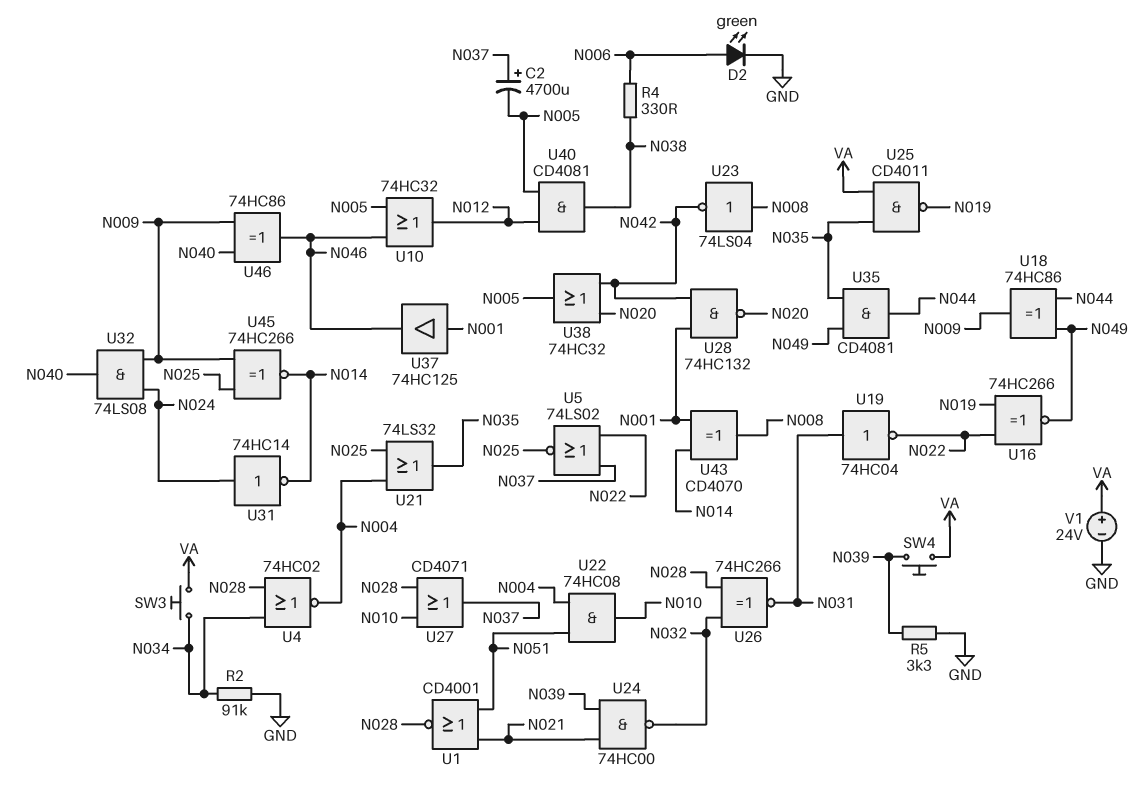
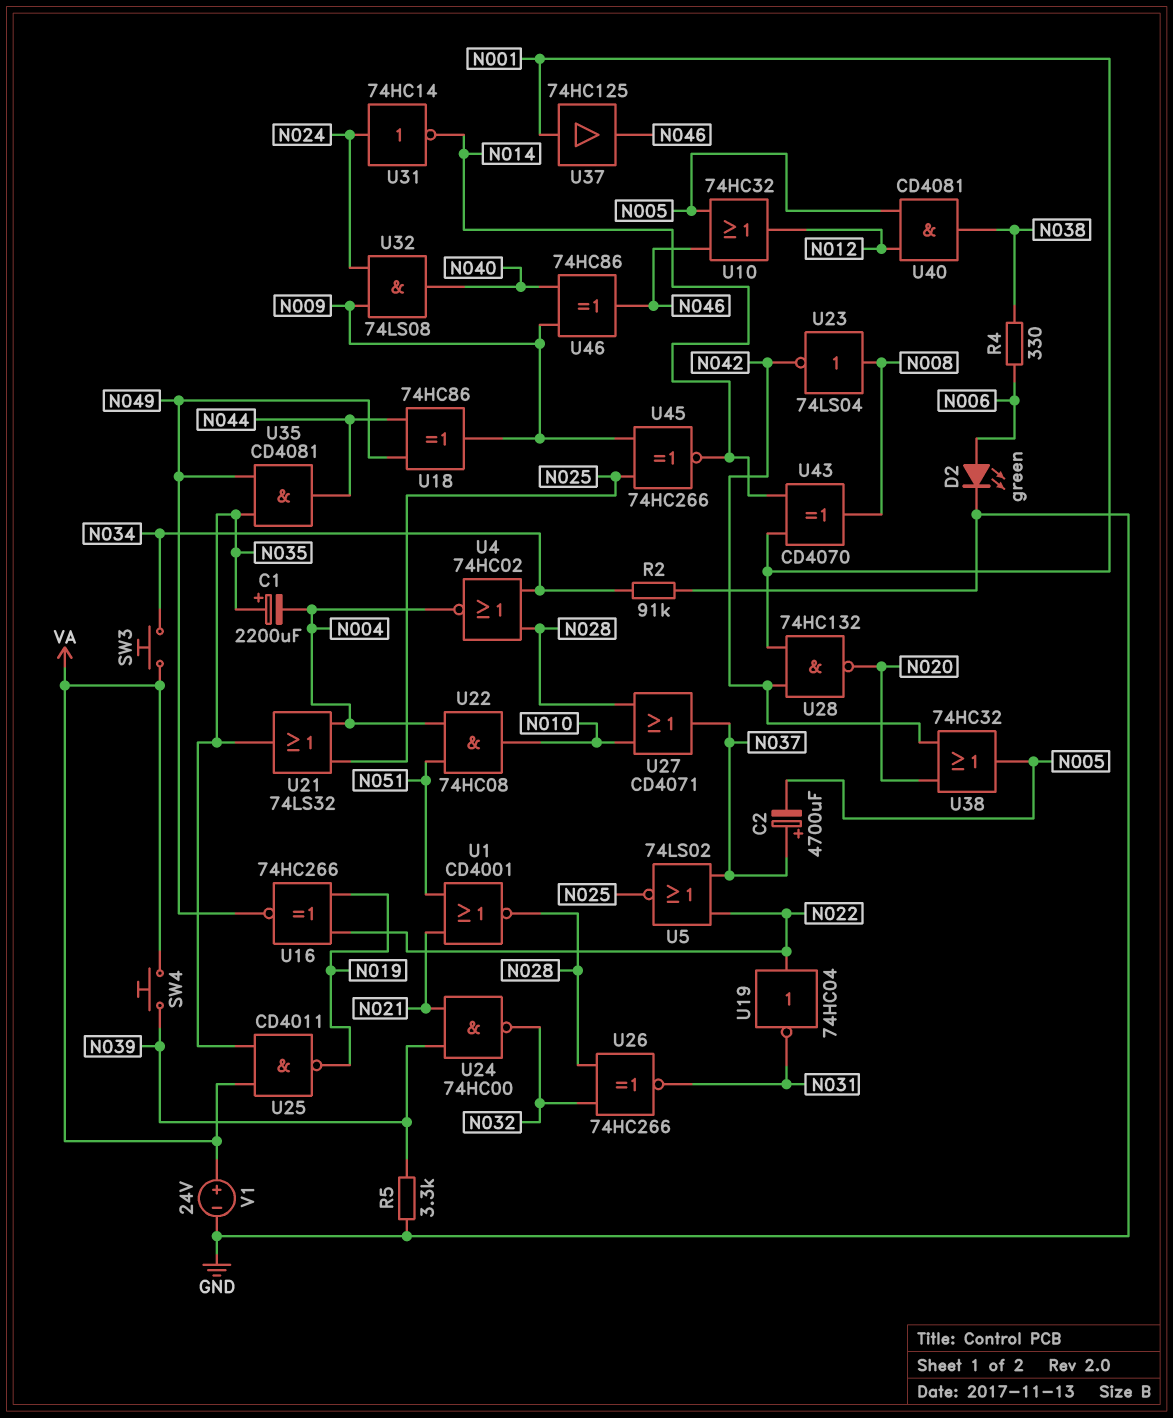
C1: none -> 2200uF (plus N035, minus N004)
U19: NOT 74HC04 (in N031, out N022) -> NOT 74HC04 (in N022, out N031)

